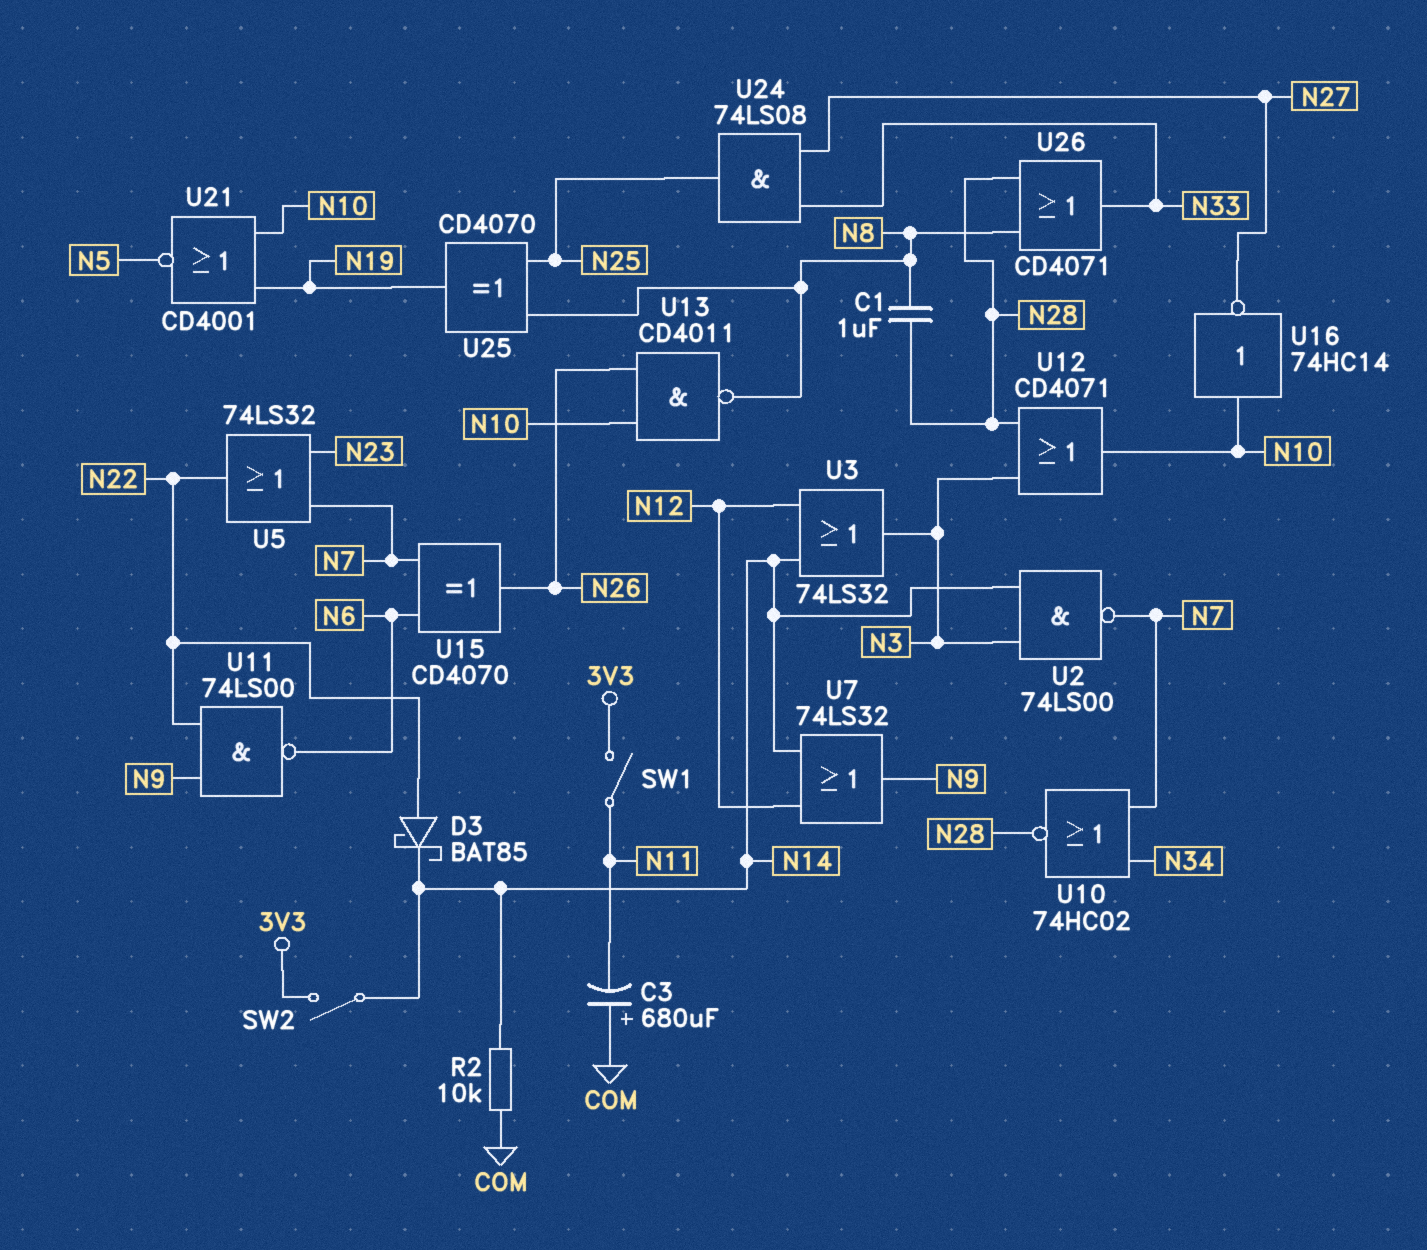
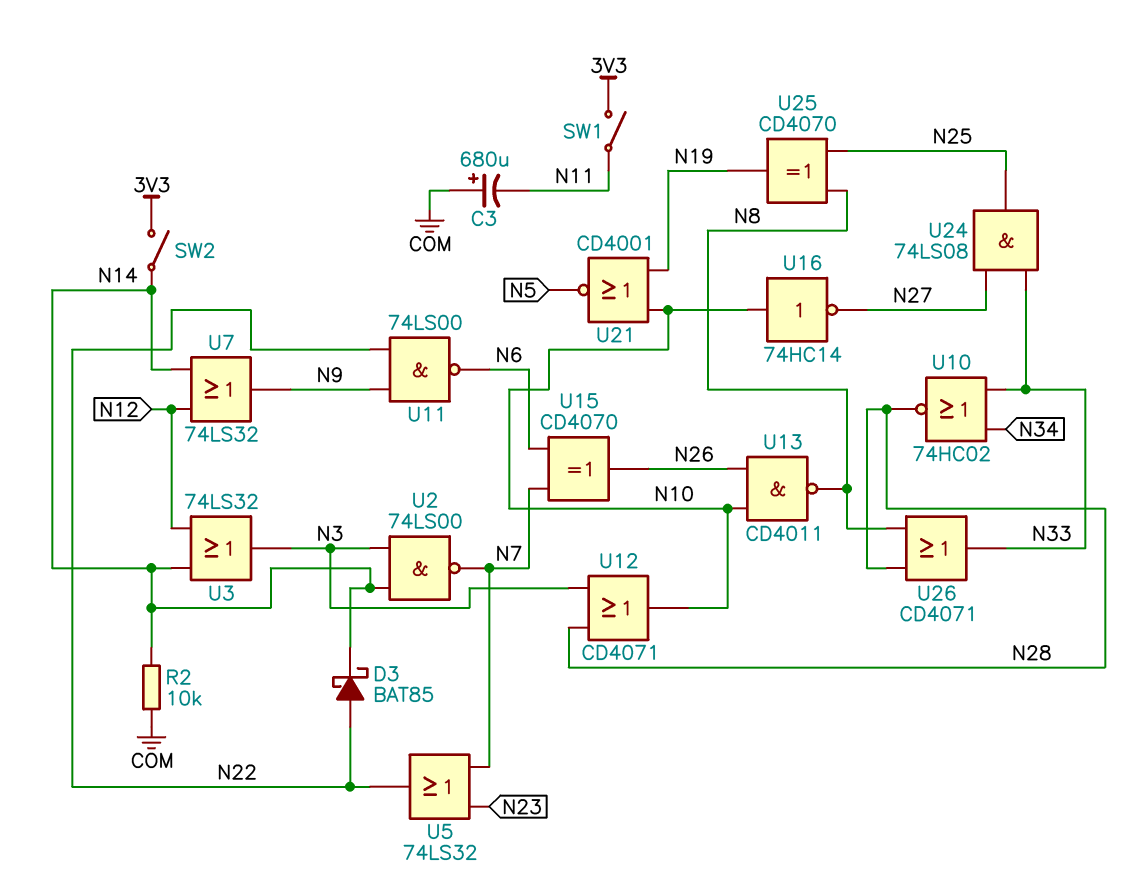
C1: 1uF (N8, N28) -> none
U10: NOR 74HC02 (in N7, in N34, out N28) -> NOR 74HC02 (in N33, in N34, out N28)

